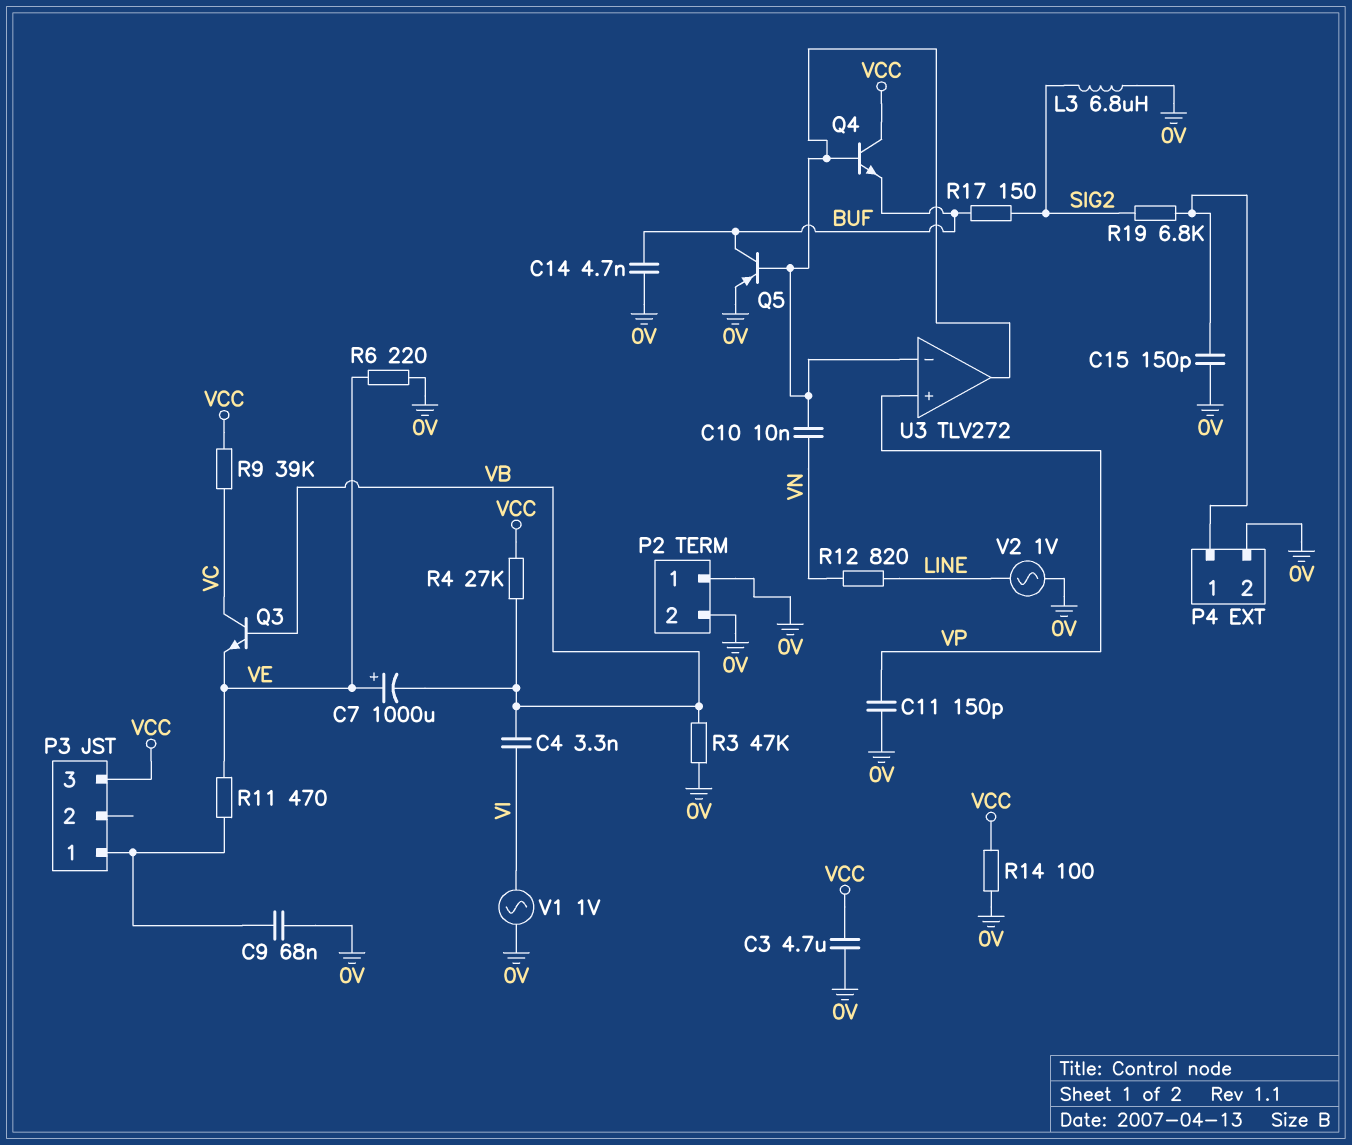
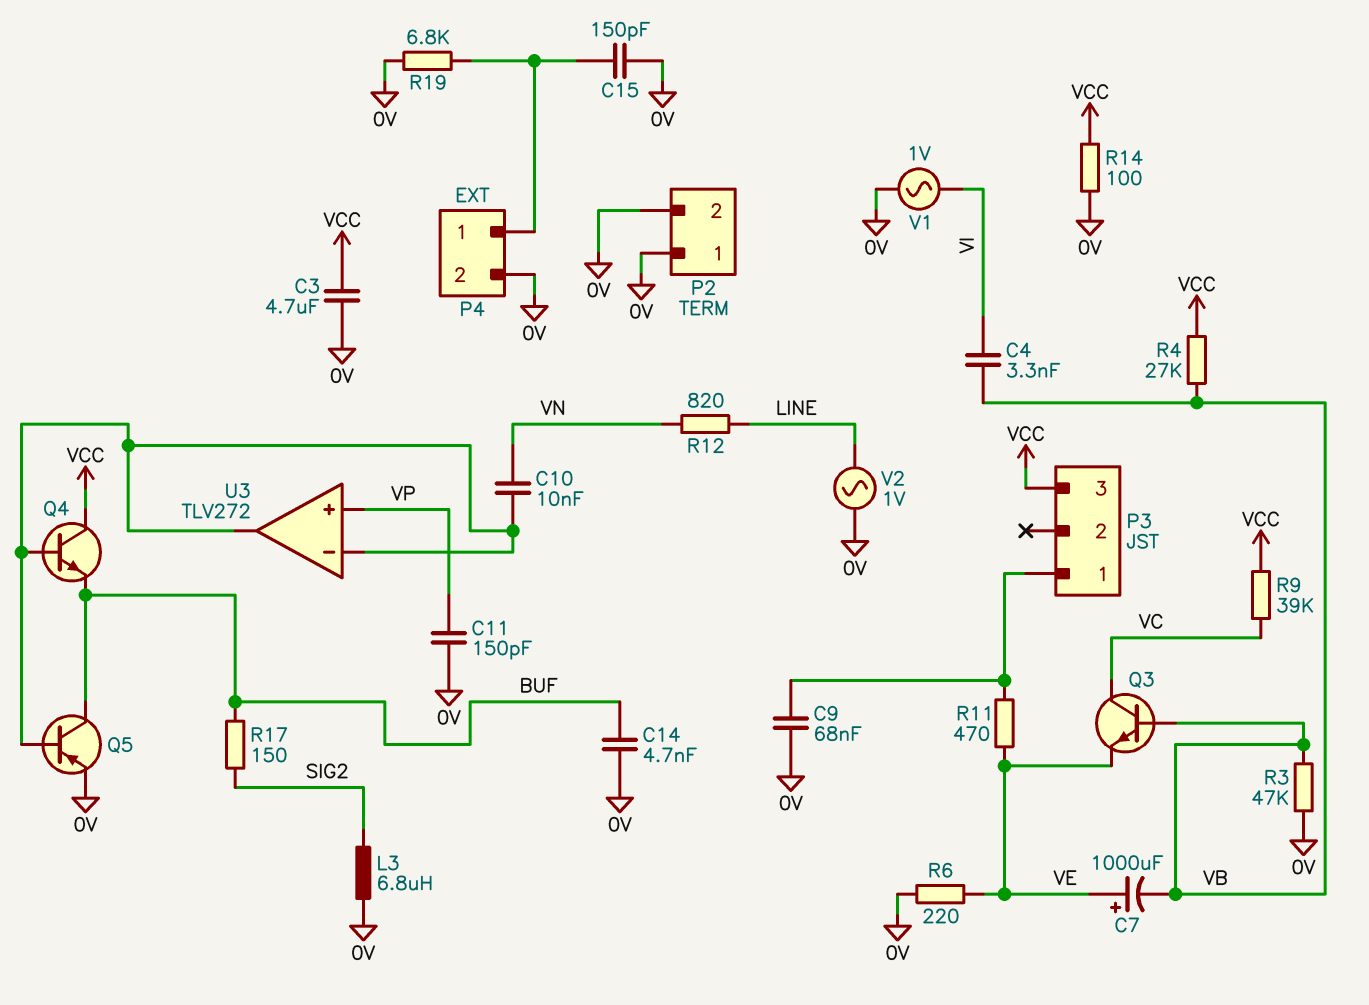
R19: 6.8k (P4/1, SIG2) -> 6.8k (0V, P4/1)

